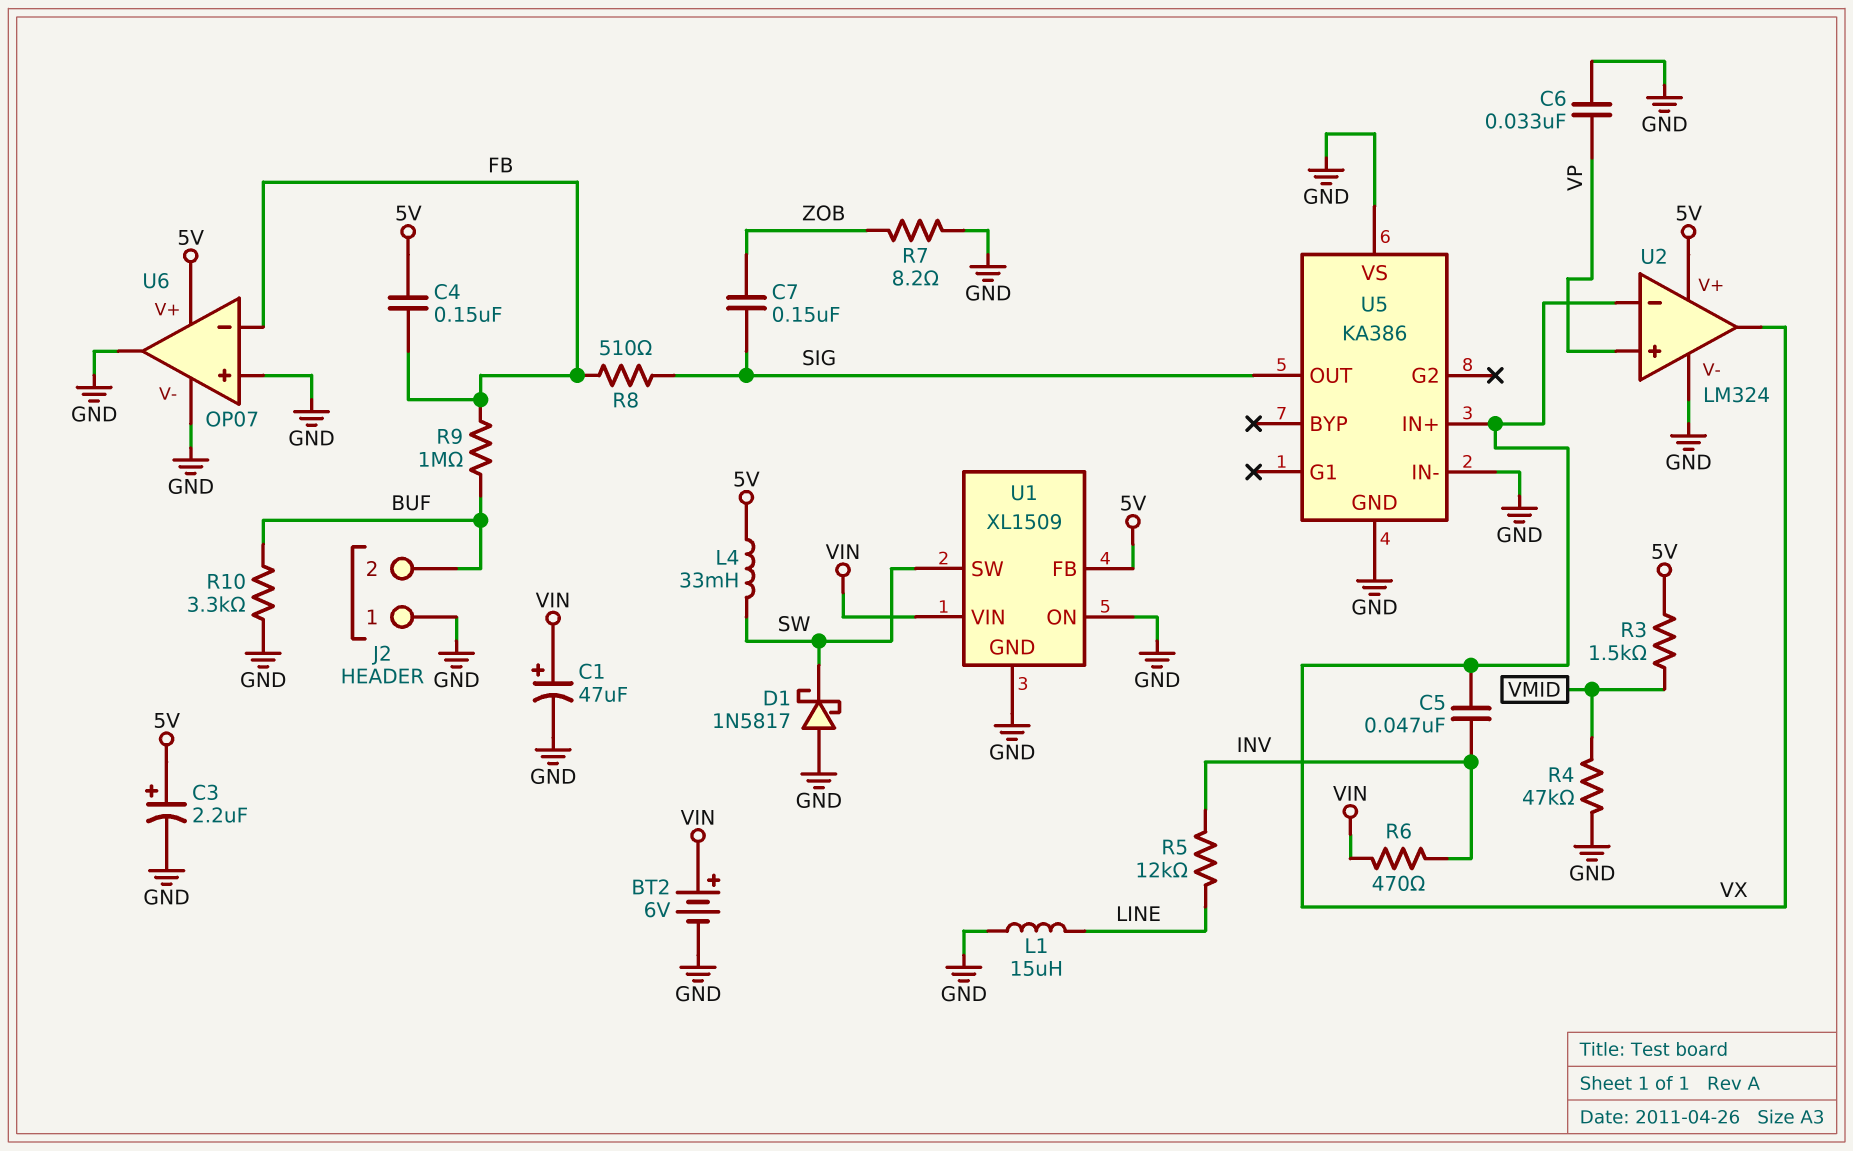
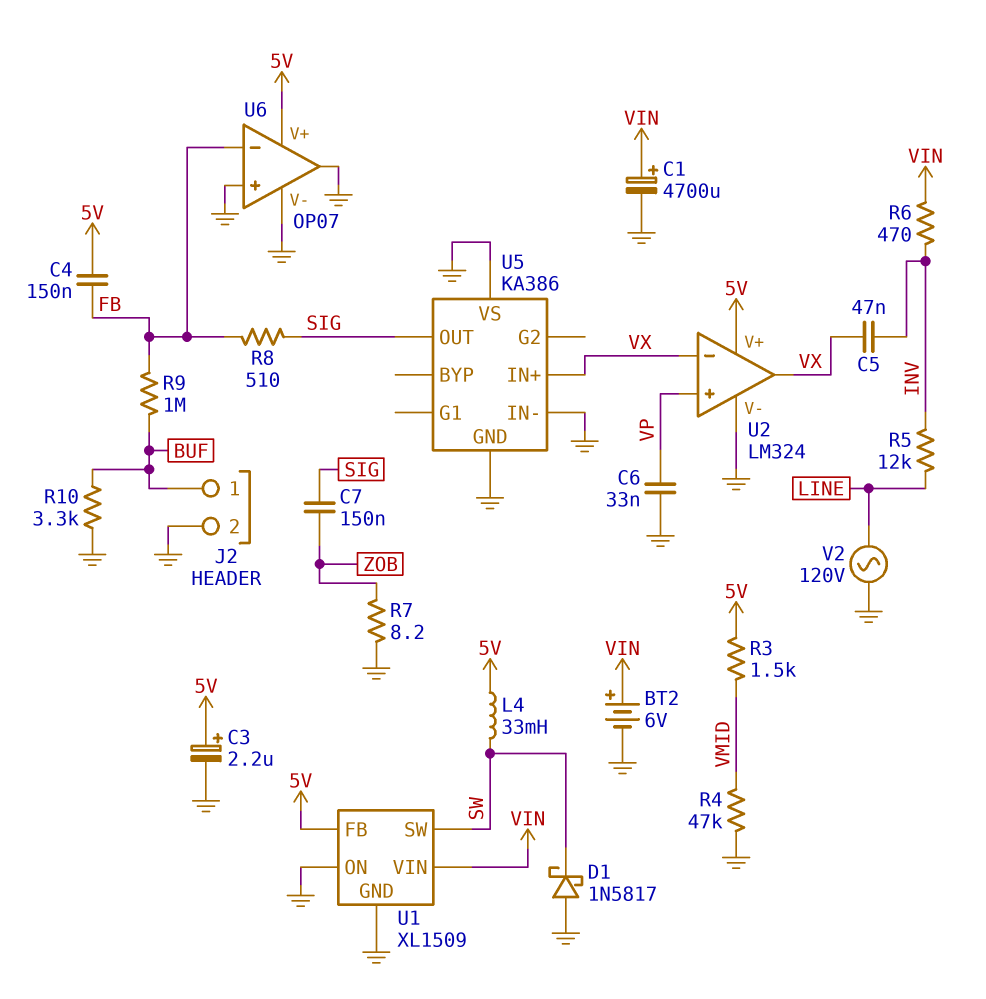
C1: 47uF (plus VIN, minus GND) -> 4700uF (plus VIN, minus GND)
J2 pin 1: GND -> BUF
J2 pin 2: BUF -> GND
L1: 15uH (GND, LINE) -> none
V2: none -> AC 120V (GND, LINE)

